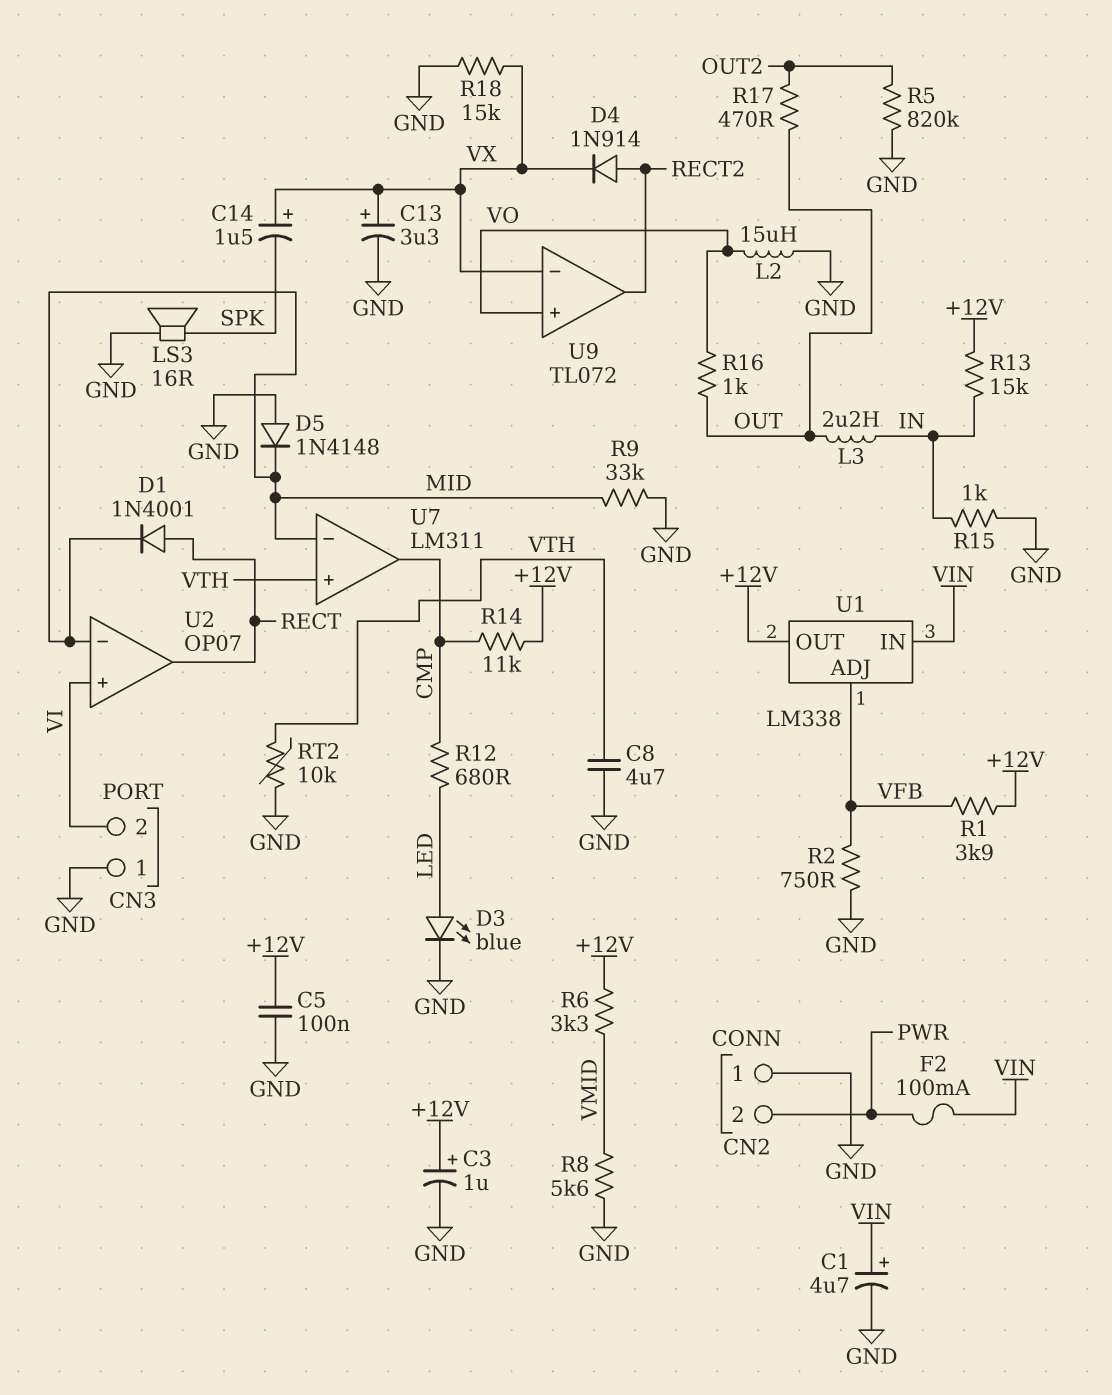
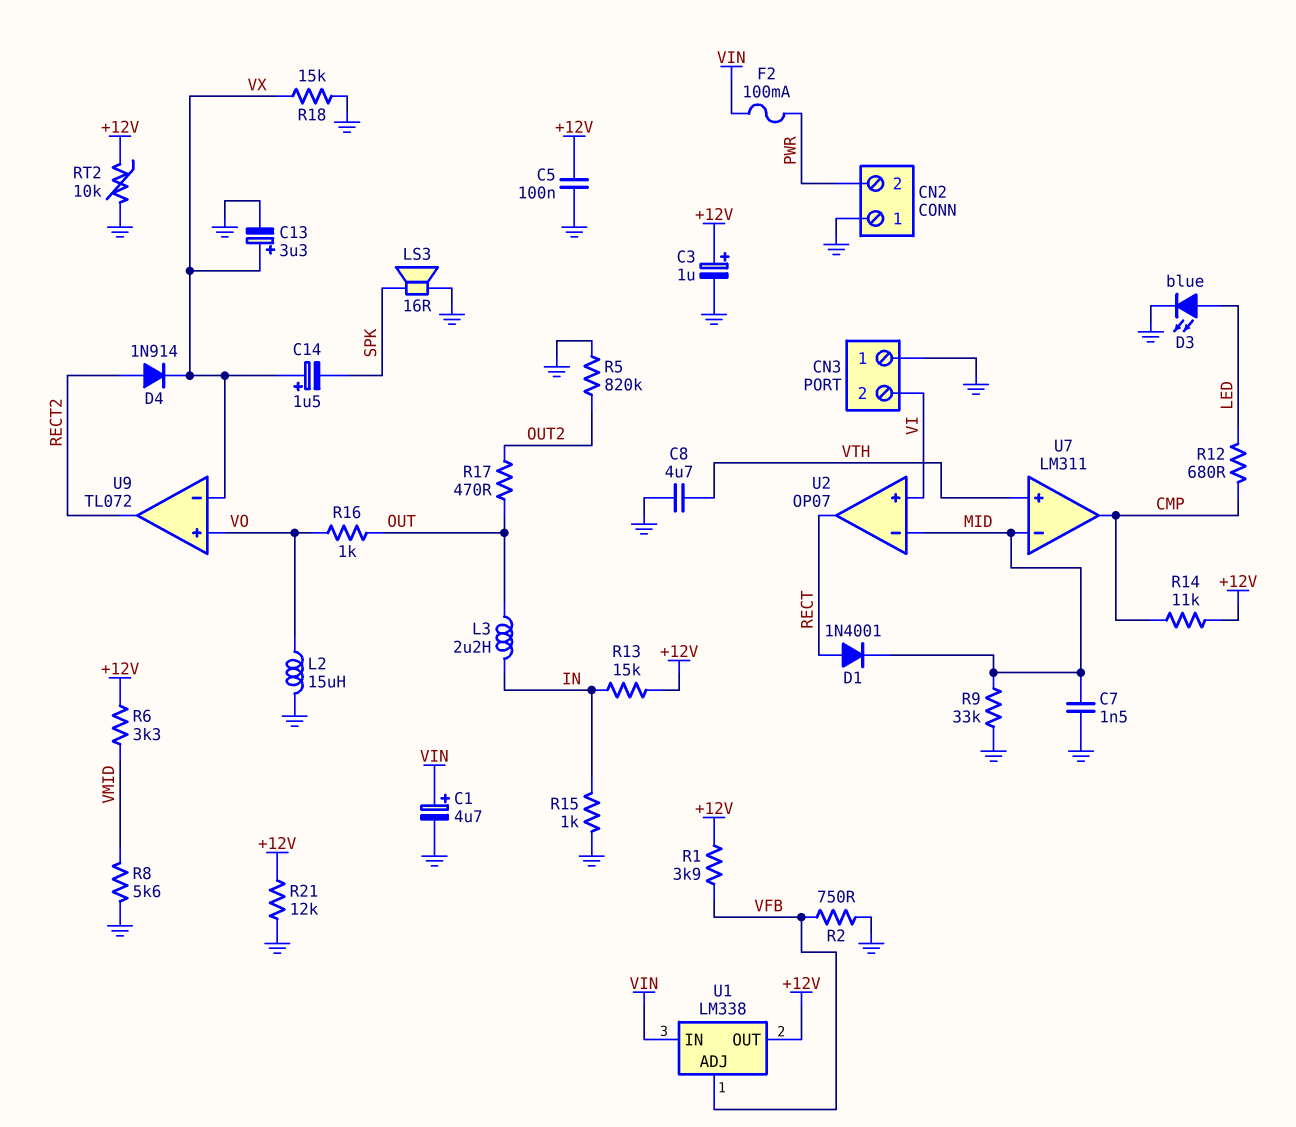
C7: none -> 1.5nF (GND, MID)
D5: diode 1N4148 (A GND, K MID) -> none
R21: none -> 12k (+12V, GND)
RT2: 10k (GND, VTH) -> 10k (+12V, GND)

